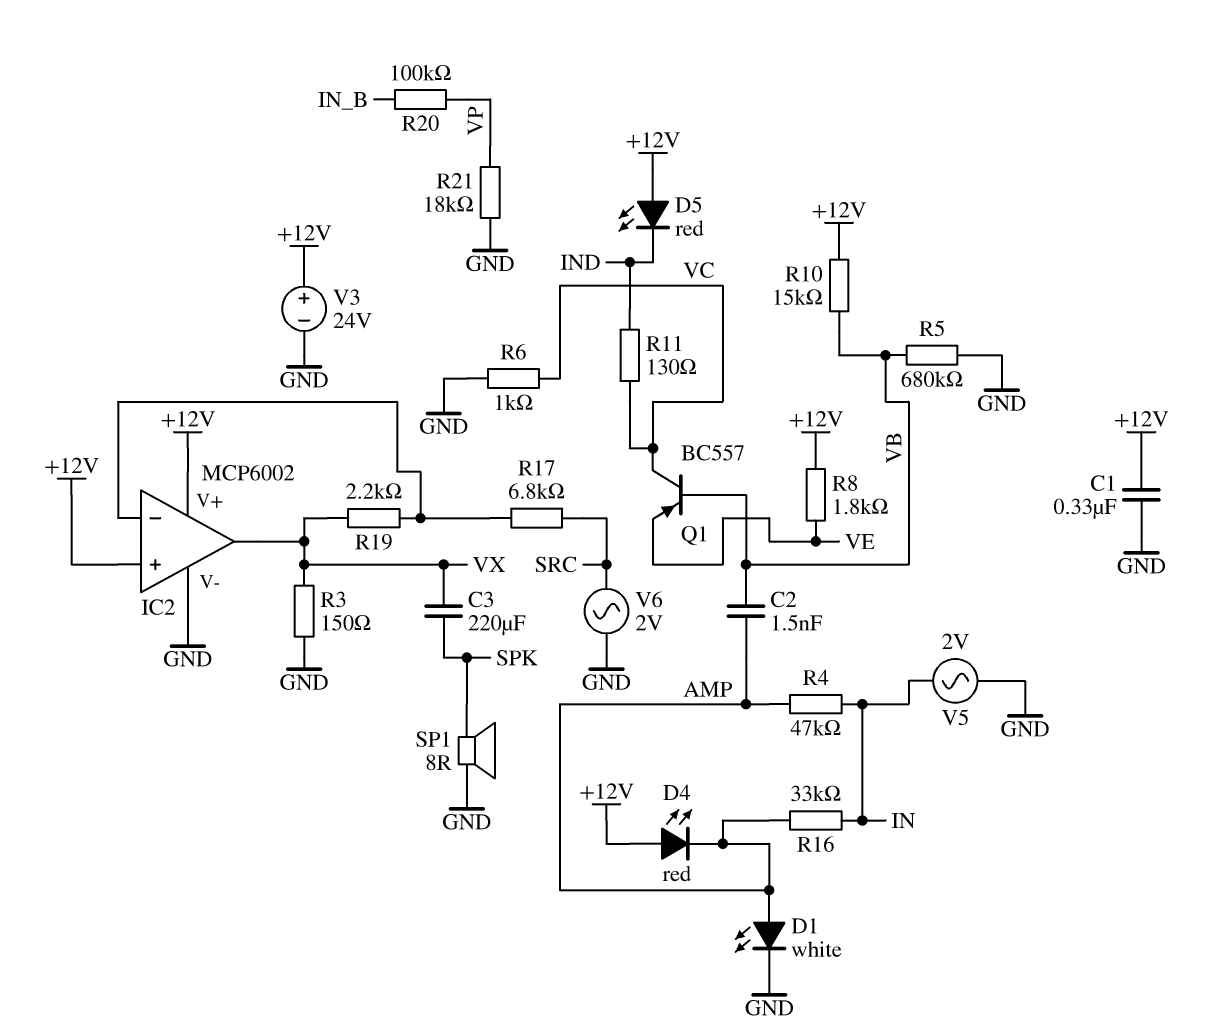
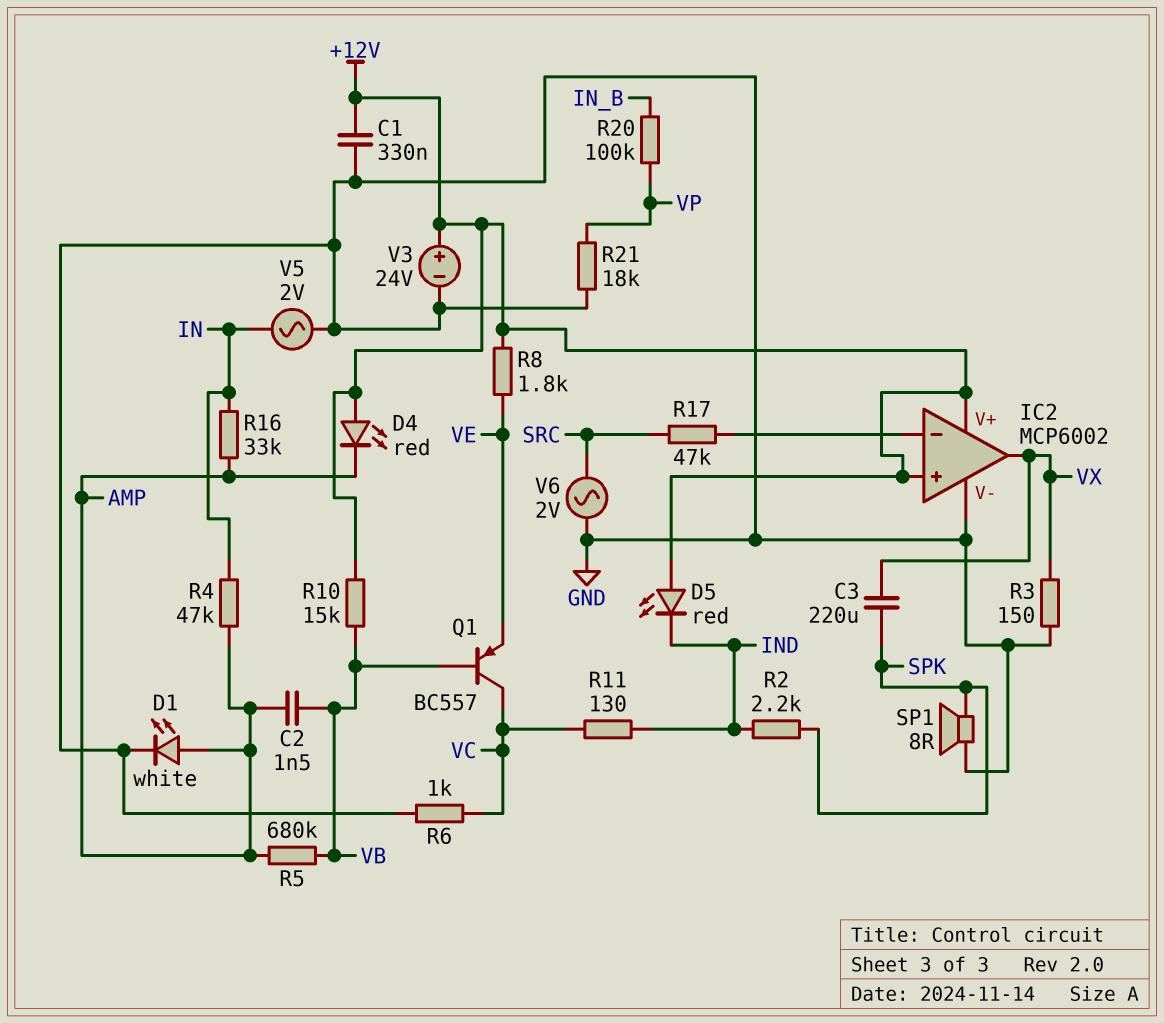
R2: none -> 2.2k (IND, SPK)
R5: 680k (GND, VB) -> 680k (AMP, VB)
R17: 6.8k (IC2/in-, SRC) -> 47k (IC2/in-, SRC)
R19: 2.2k (IC2/in-, VX) -> none

